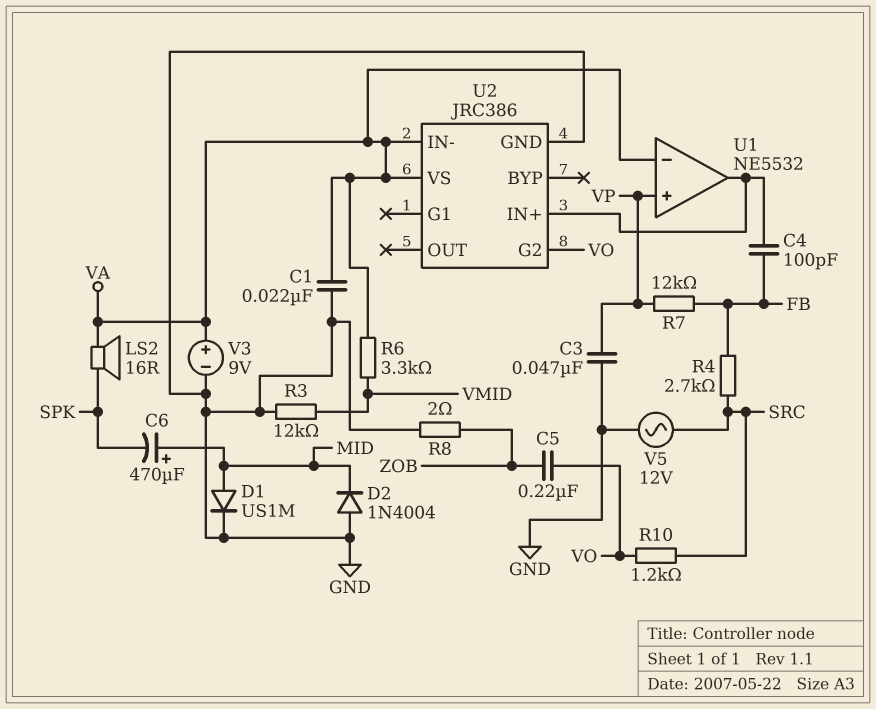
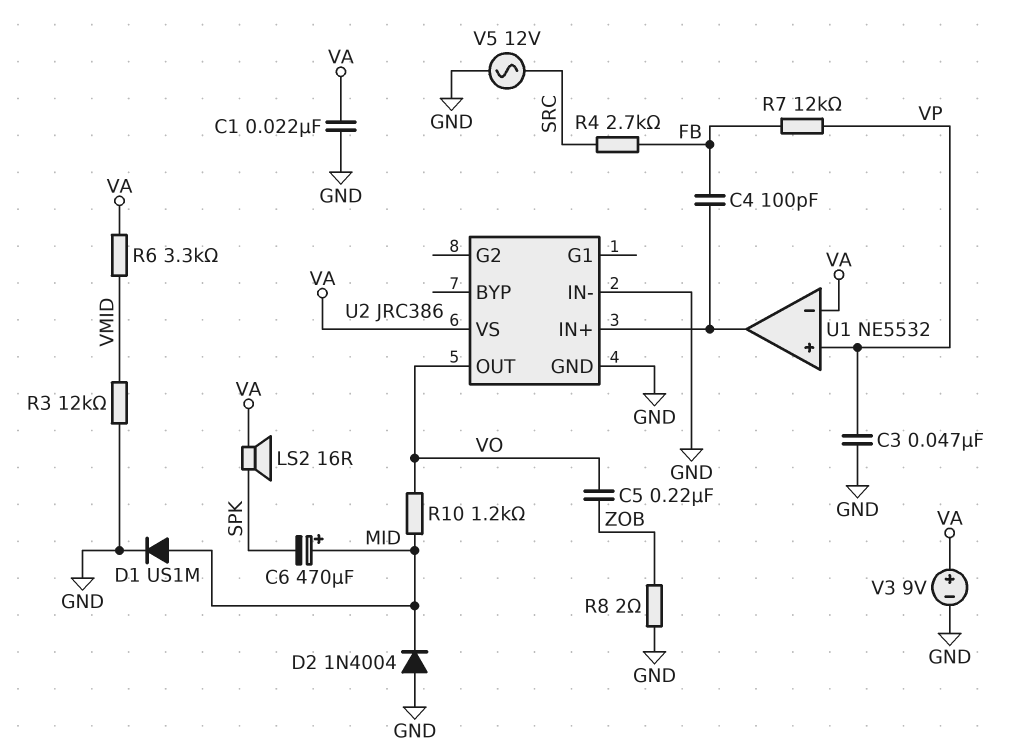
R10: 1.2k (SRC, VO) -> 1.2k (MID, VO)
U2 pin G2: VO -> none
U2 pin IN-: VA -> GND
U2 pin OUT: none -> VO

